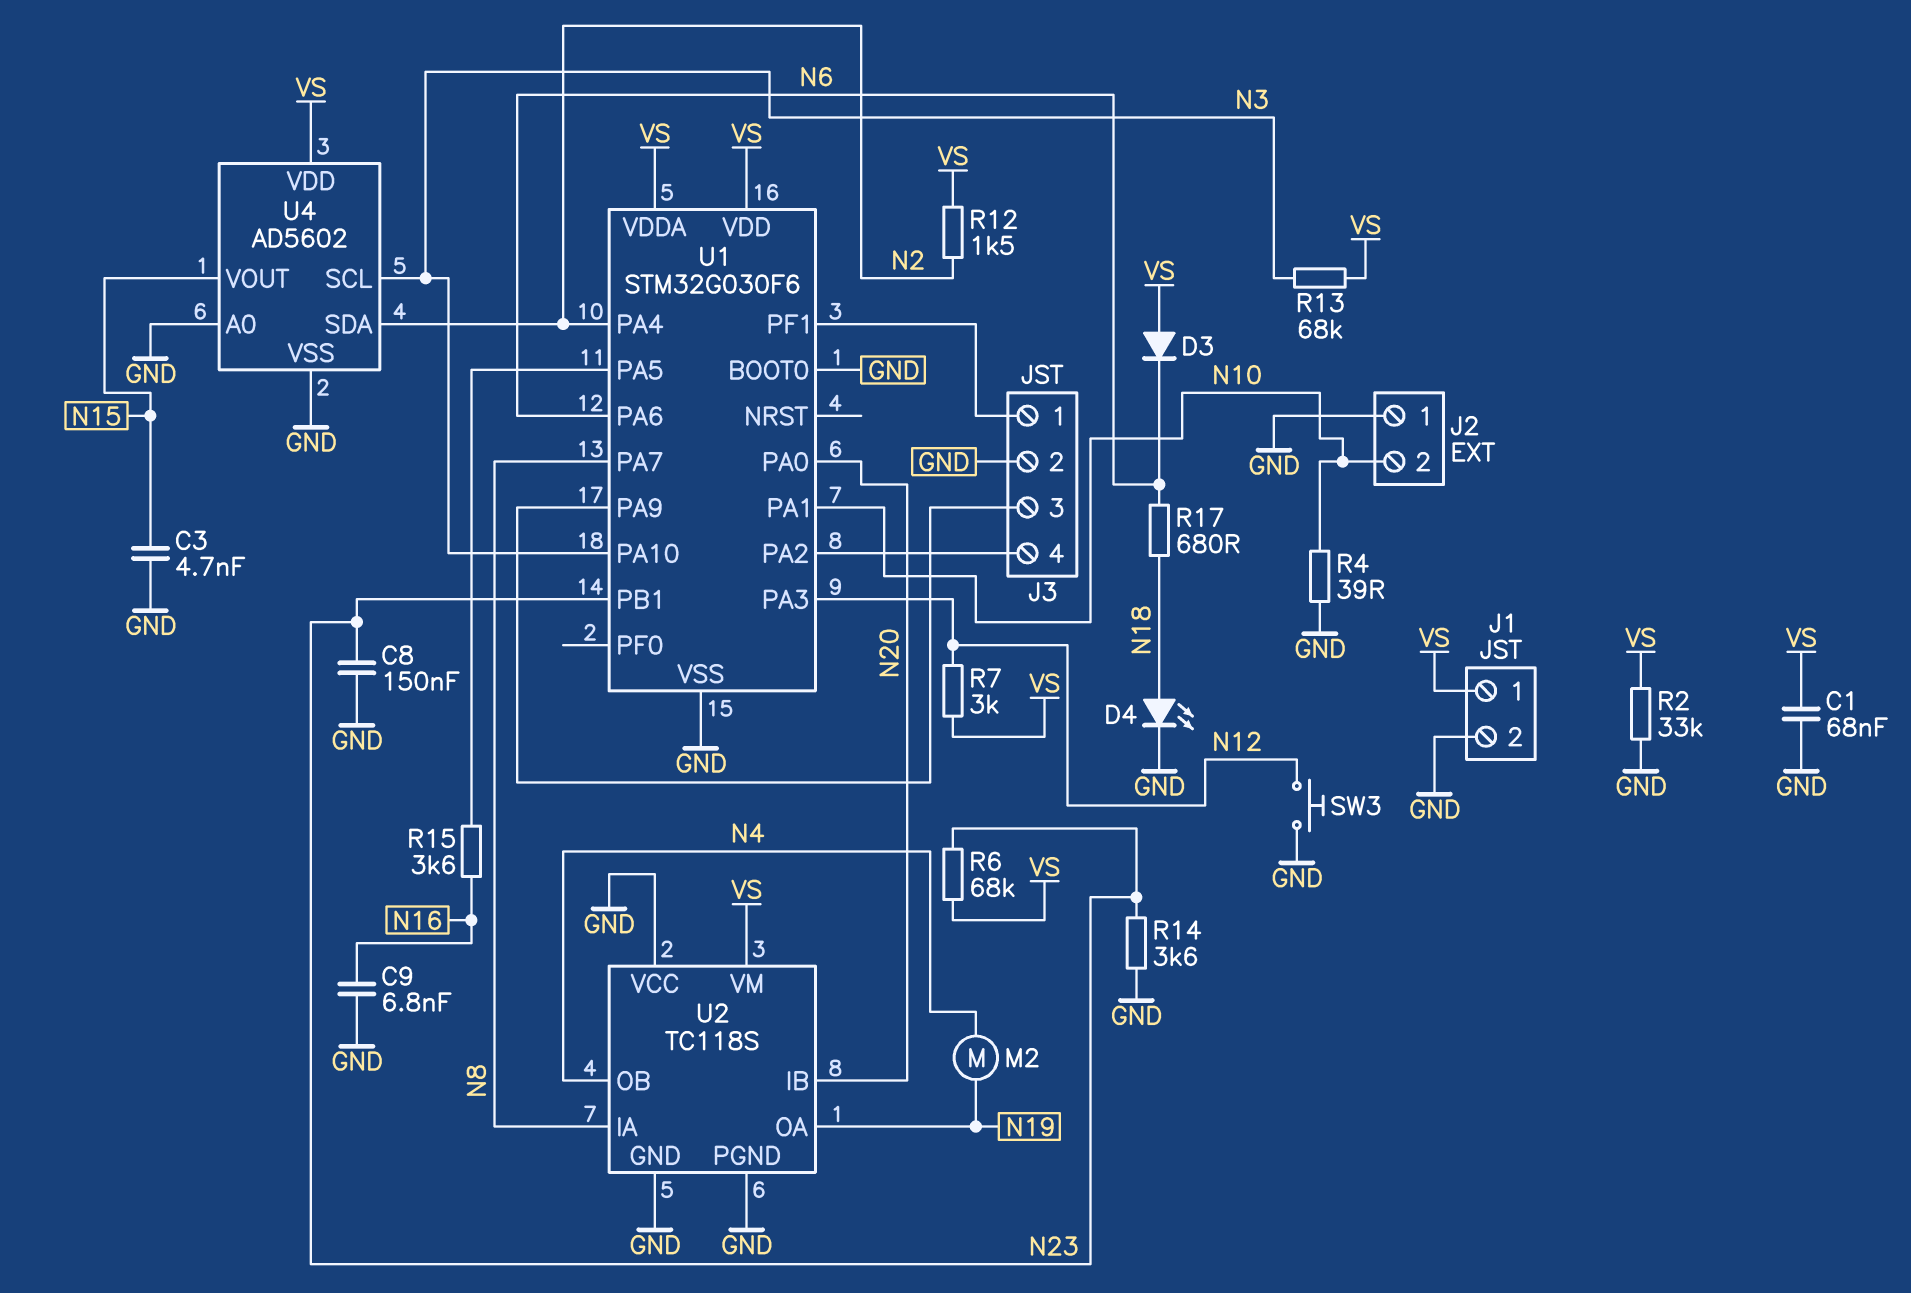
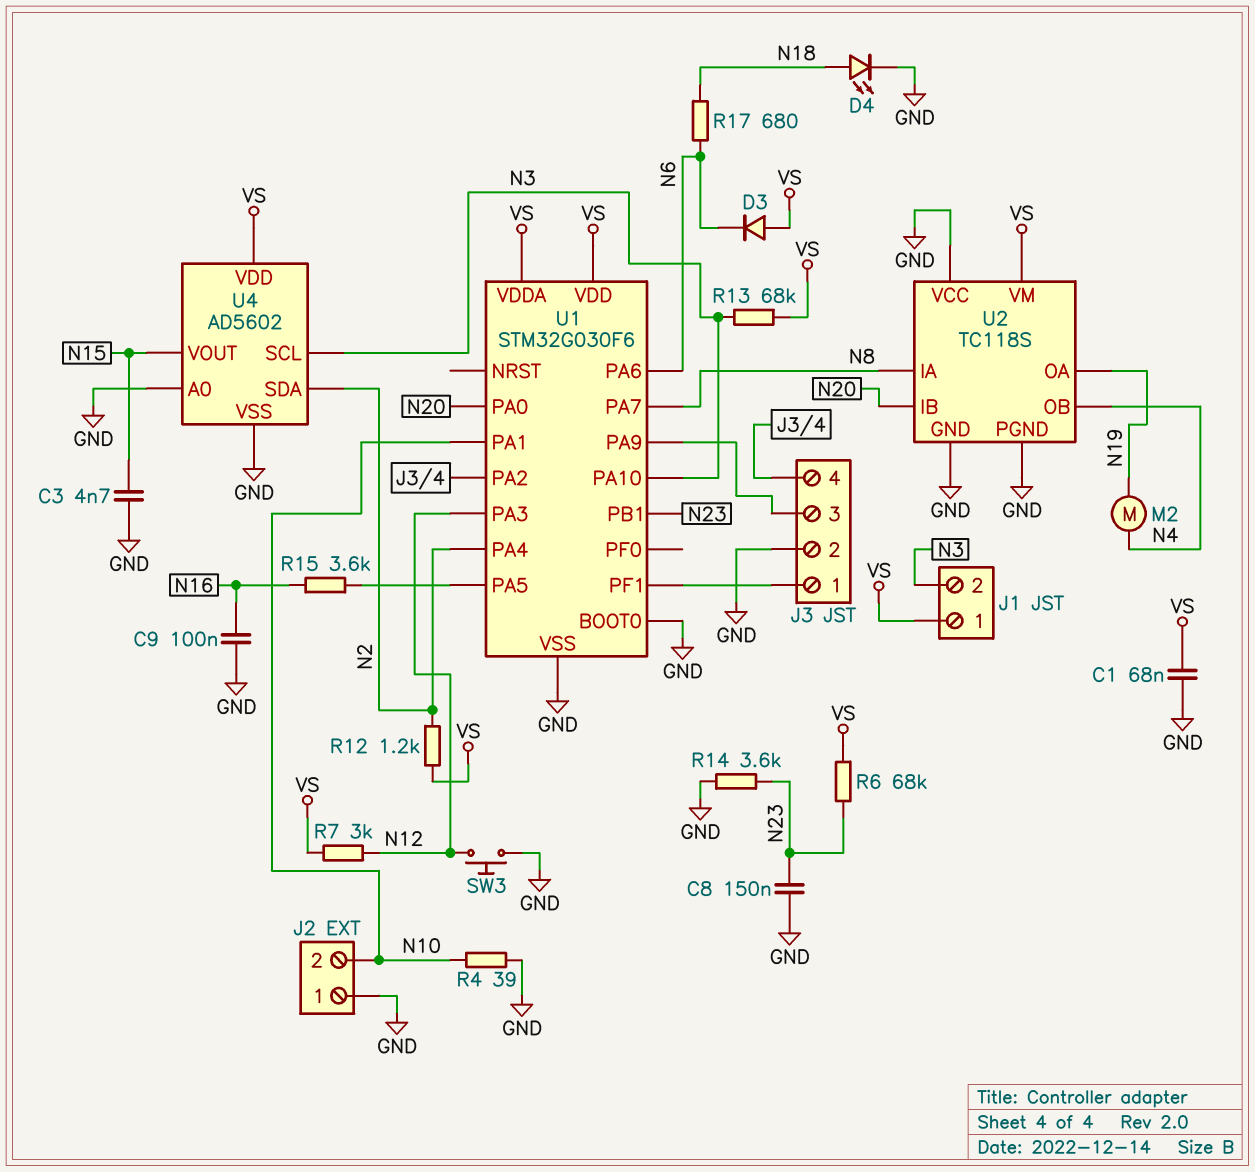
C9: 6.8nF (GND, N16) -> 100nF (GND, N16)
J1 pin 2: GND -> N3
R2: 33k (GND, VS) -> none
R12: 1.5k (N2, VS) -> 1.2k (N2, VS)

